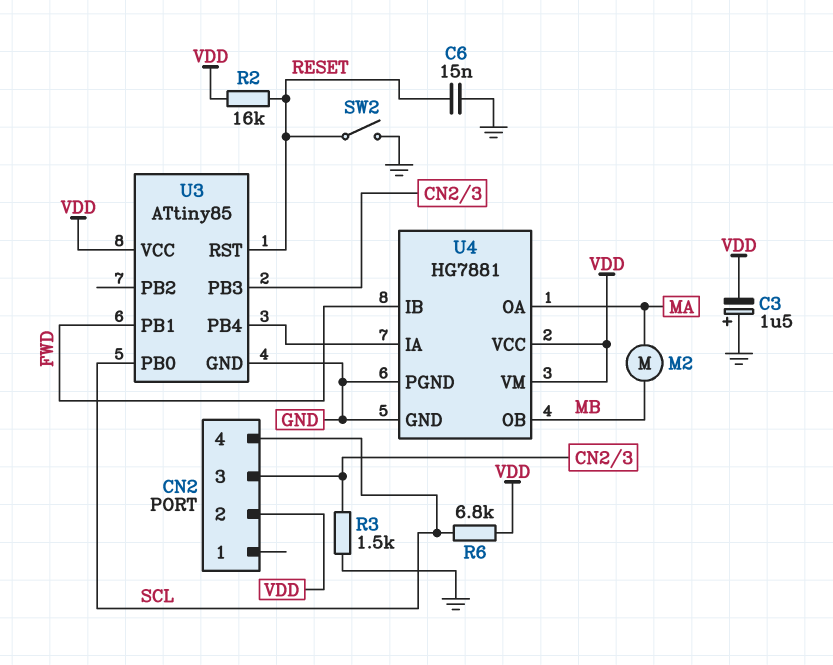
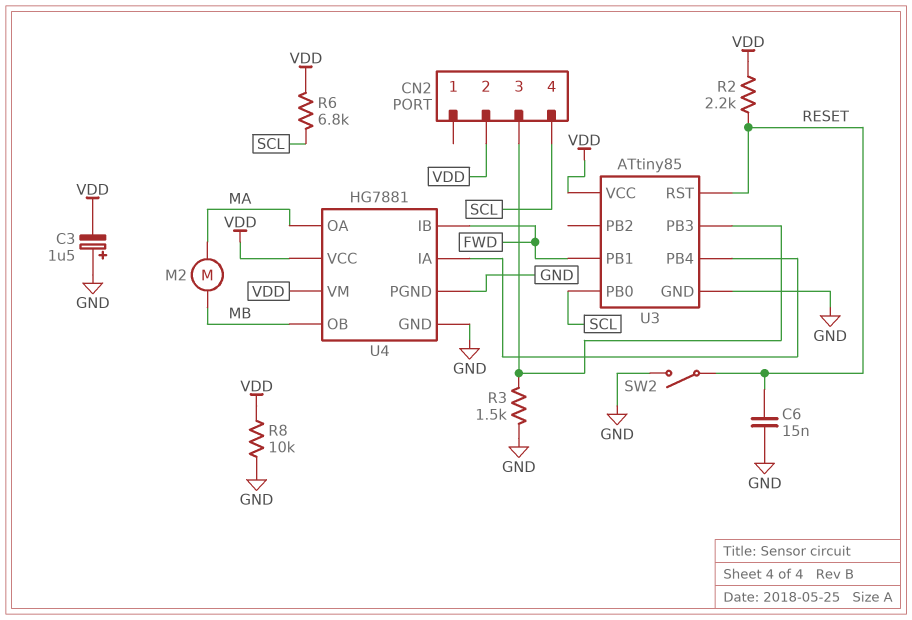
R2: 16k (RESET, VDD) -> 2.2k (RESET, VDD)
R8: none -> 10k (GND, VDD)

